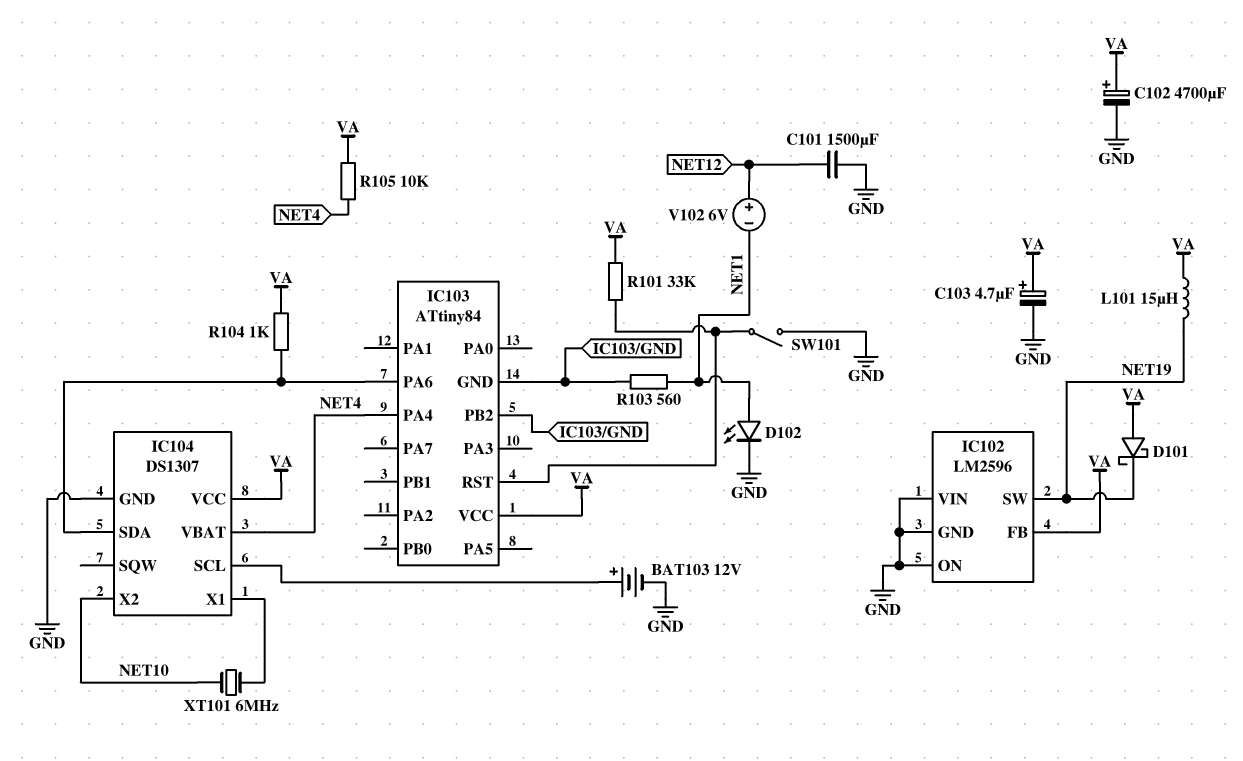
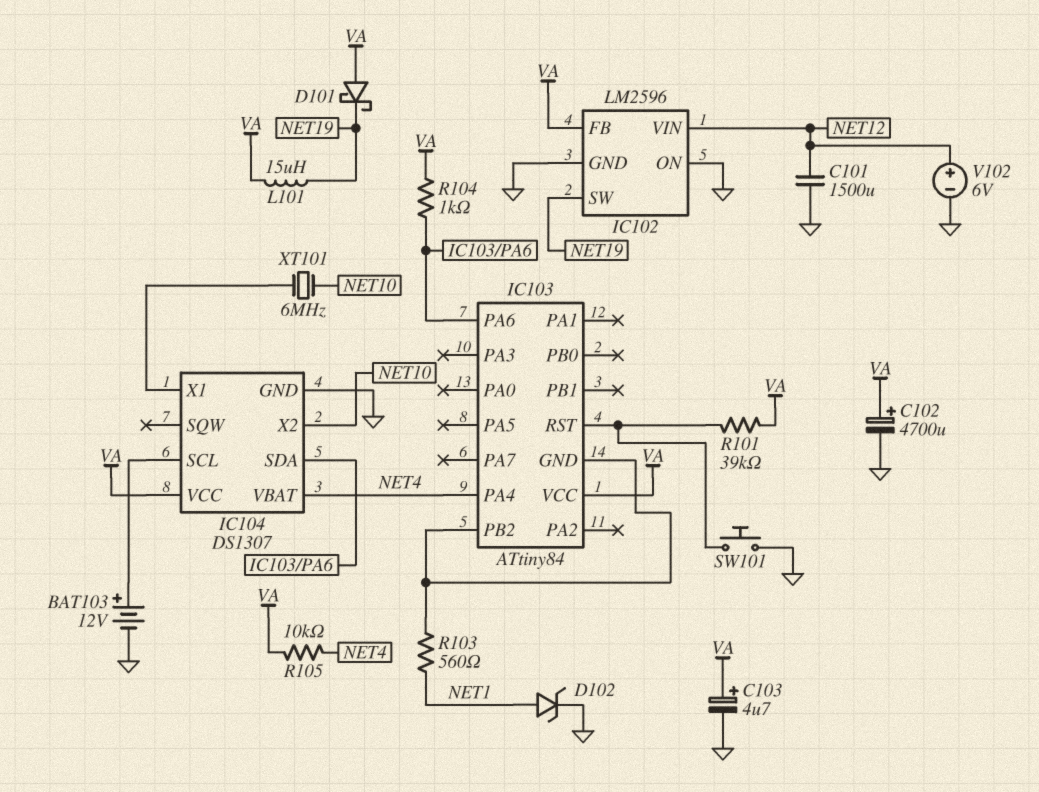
D102: LED (A NET1, K GND) -> zener (A NET1, K GND)
IC102 pin VIN: GND -> NET12
R101: 33k (IC103/RST, VA) -> 39k (IC103/RST, VA)
SW101: switch (GND, IC103/RST) -> button (GND, IC103/RST)
V102: 6V (plus NET12, minus NET1) -> 6V (plus NET12, minus GND)

